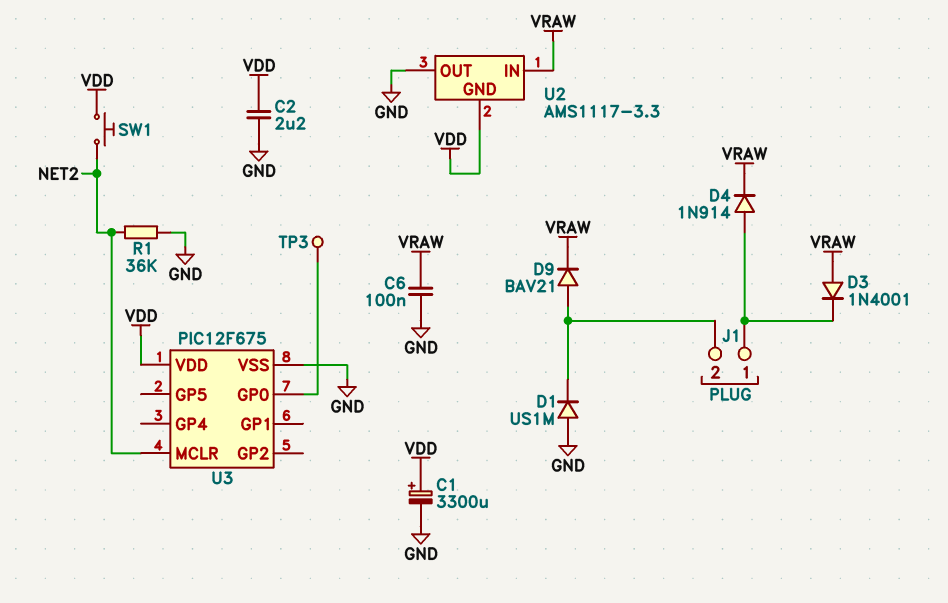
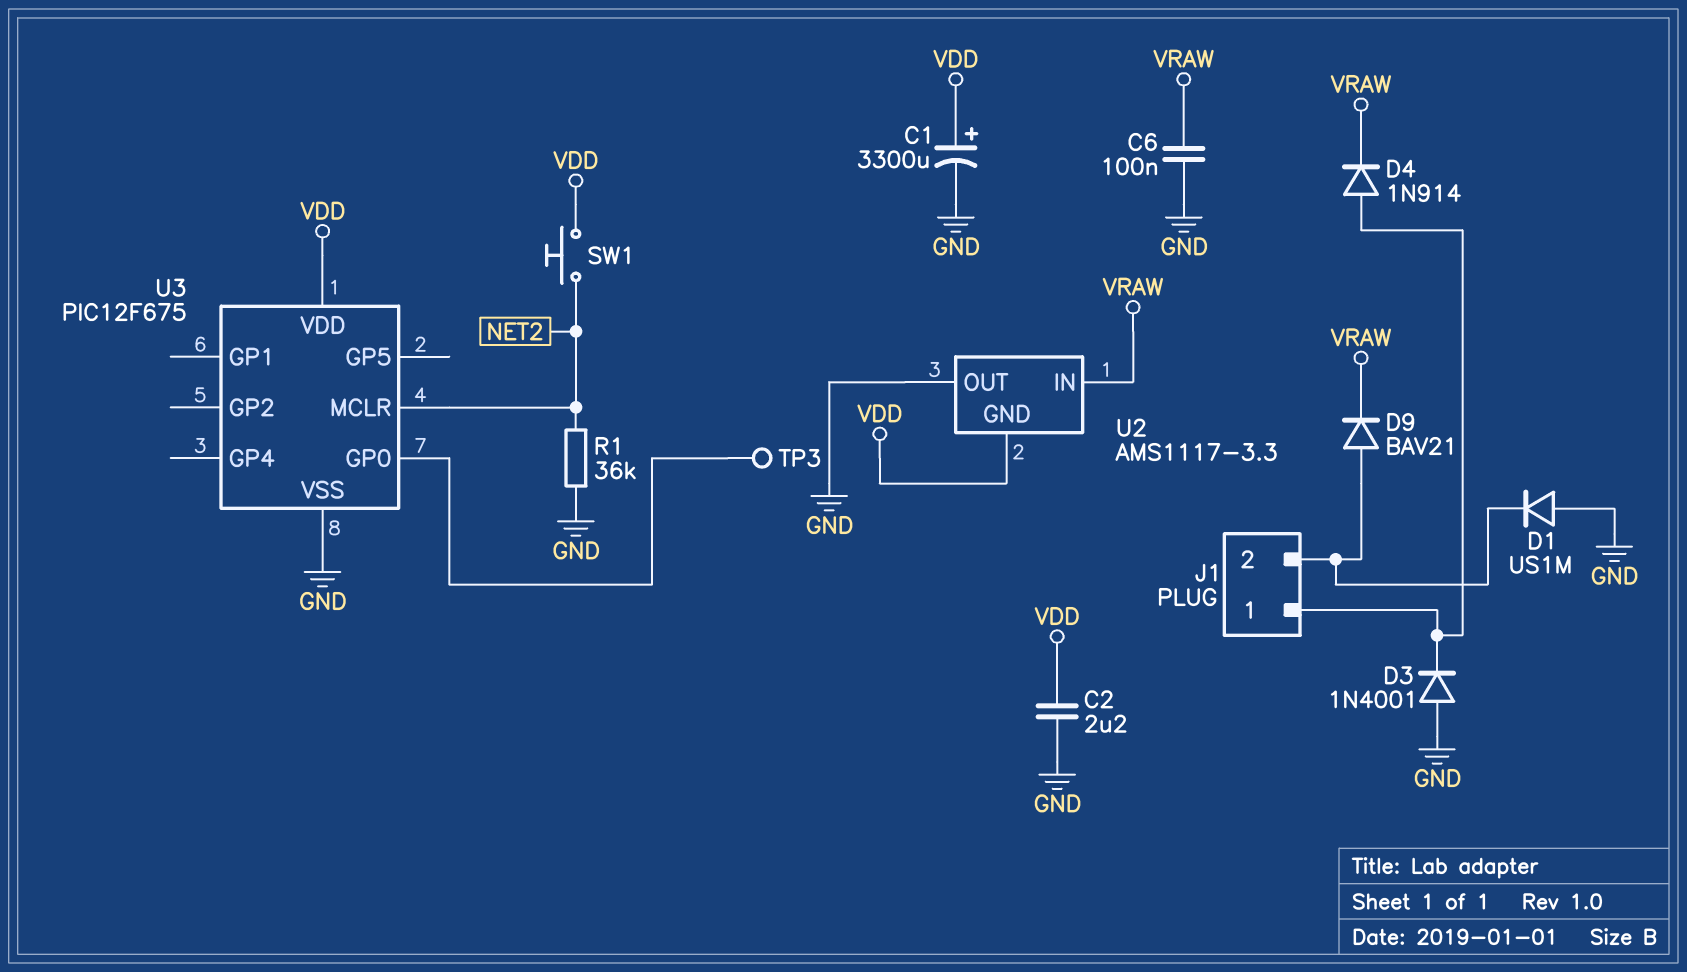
D3: diode 1N4001 (A VRAW, K J1/1) -> diode 1N4001 (A GND, K J1/1)

